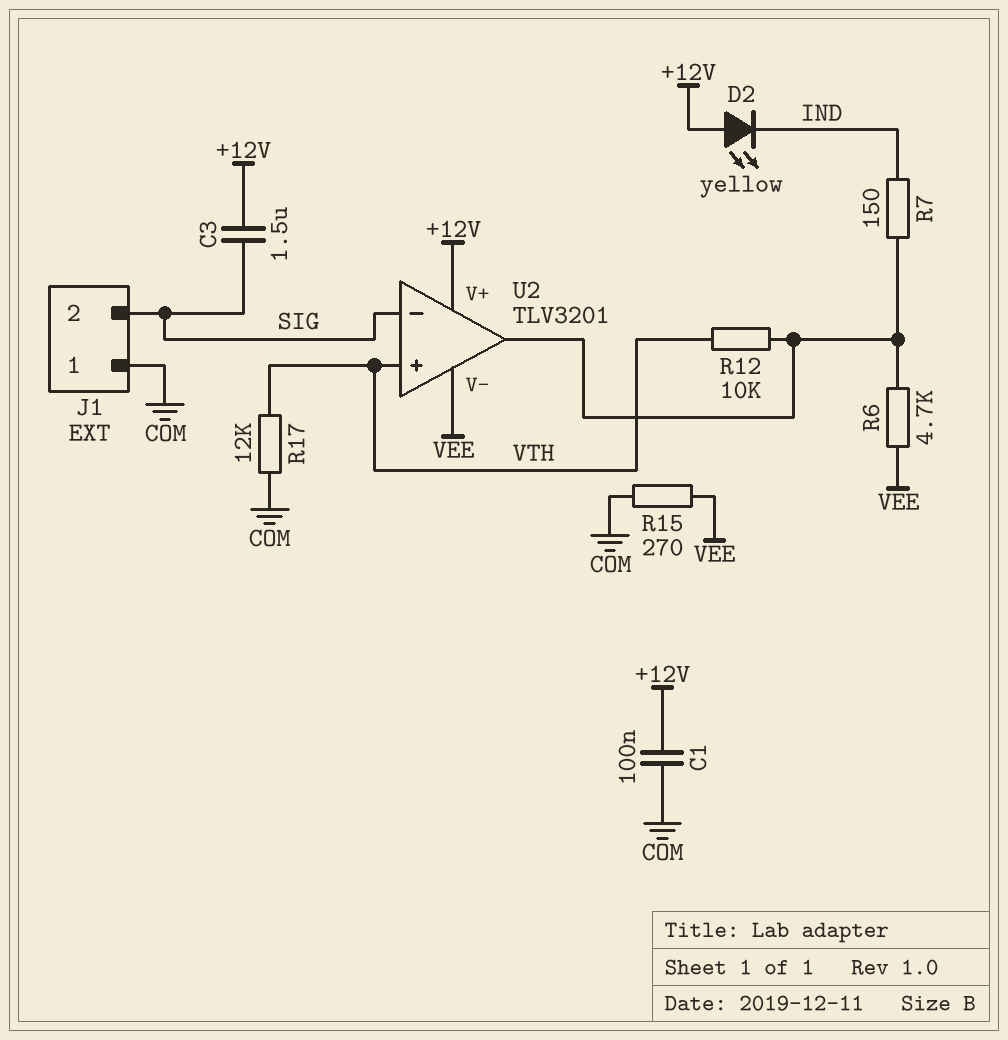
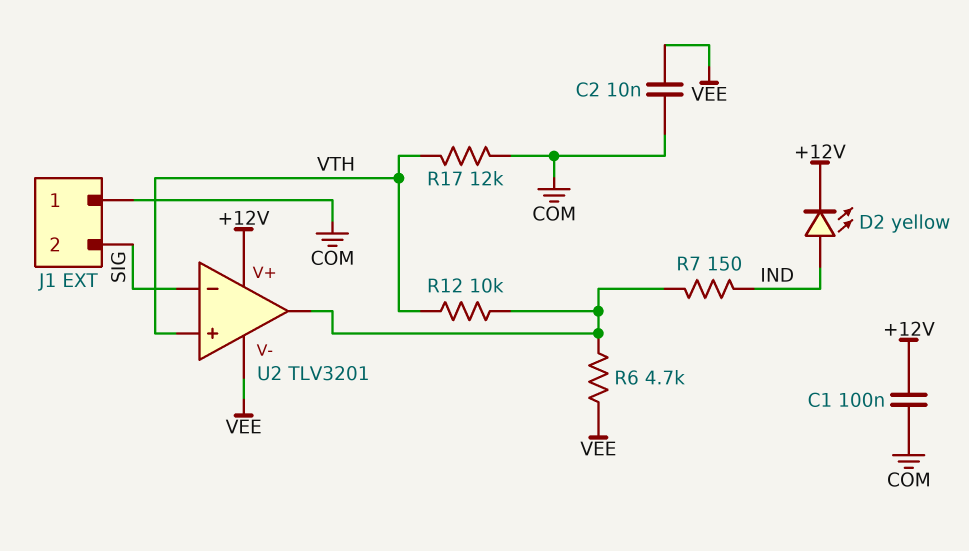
C2: none -> 10nF (COM, VEE)
C3: 1.5uF (+12V, SIG) -> none
D2: LED yellow (A +12V, K IND) -> LED yellow (A IND, K +12V)
R15: 270 (COM, VEE) -> none

